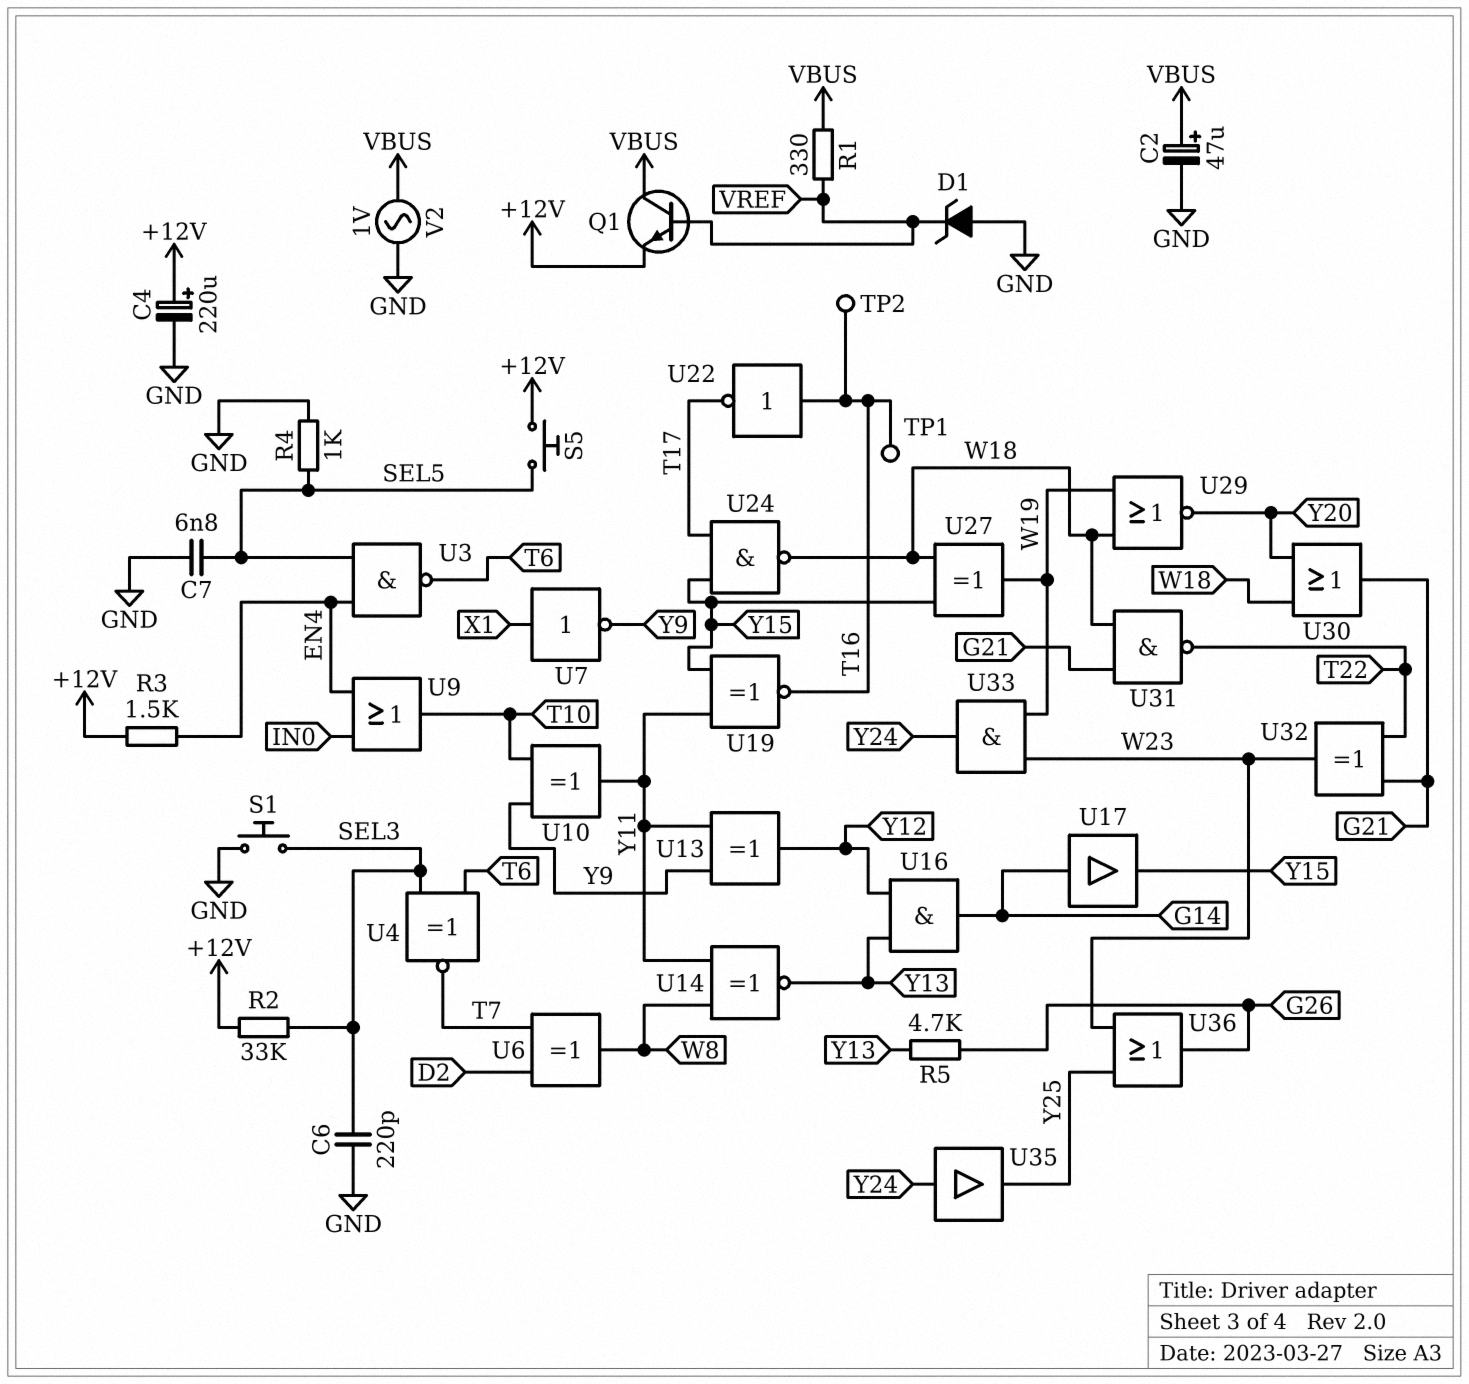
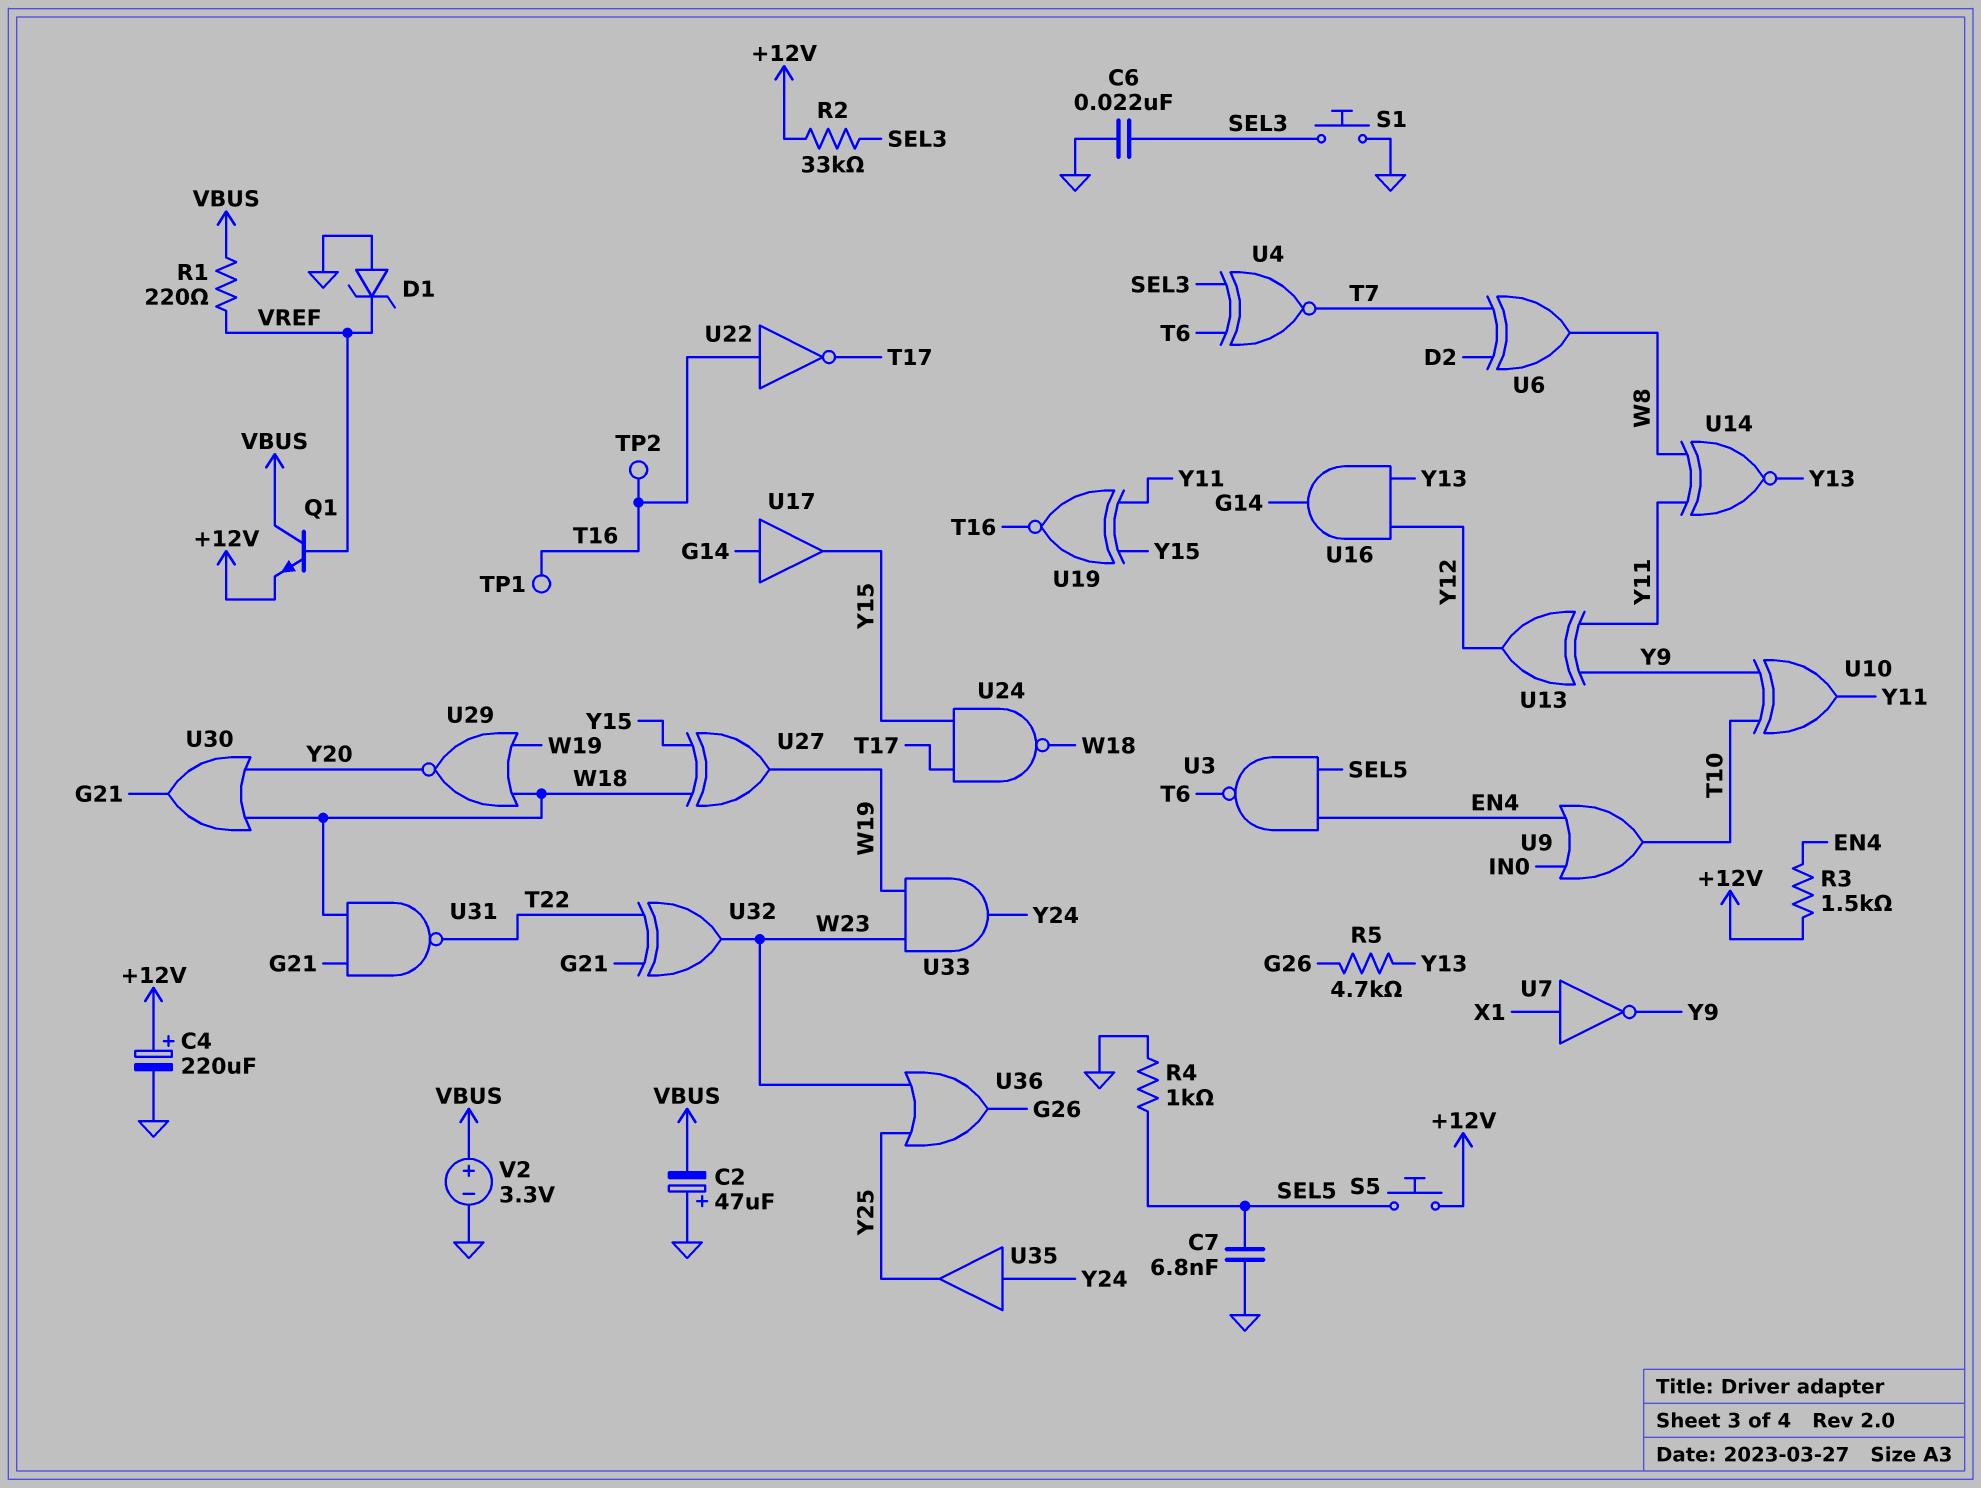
C2: 47uF (plus VBUS, minus GND) -> 47uF (plus GND, minus VBUS)
C6: 220pF (GND, SEL3) -> 22nF (GND, SEL3)
R1: 330 (VBUS, VREF) -> 220 (VBUS, VREF)
V2: AC 1V (GND, VBUS) -> 3.3V (plus VBUS, minus GND)

